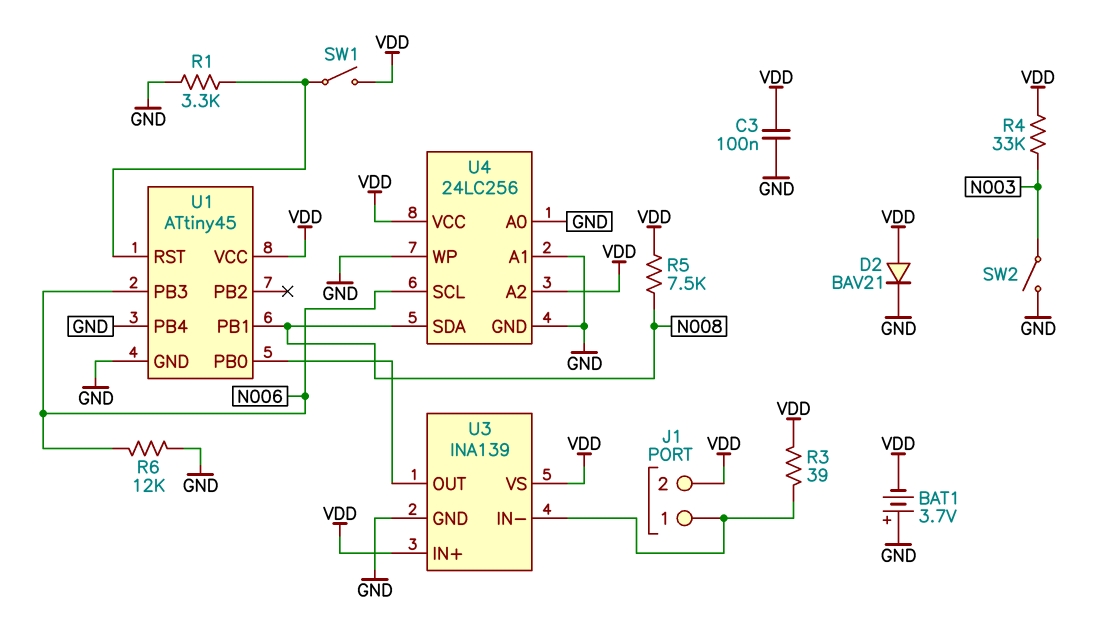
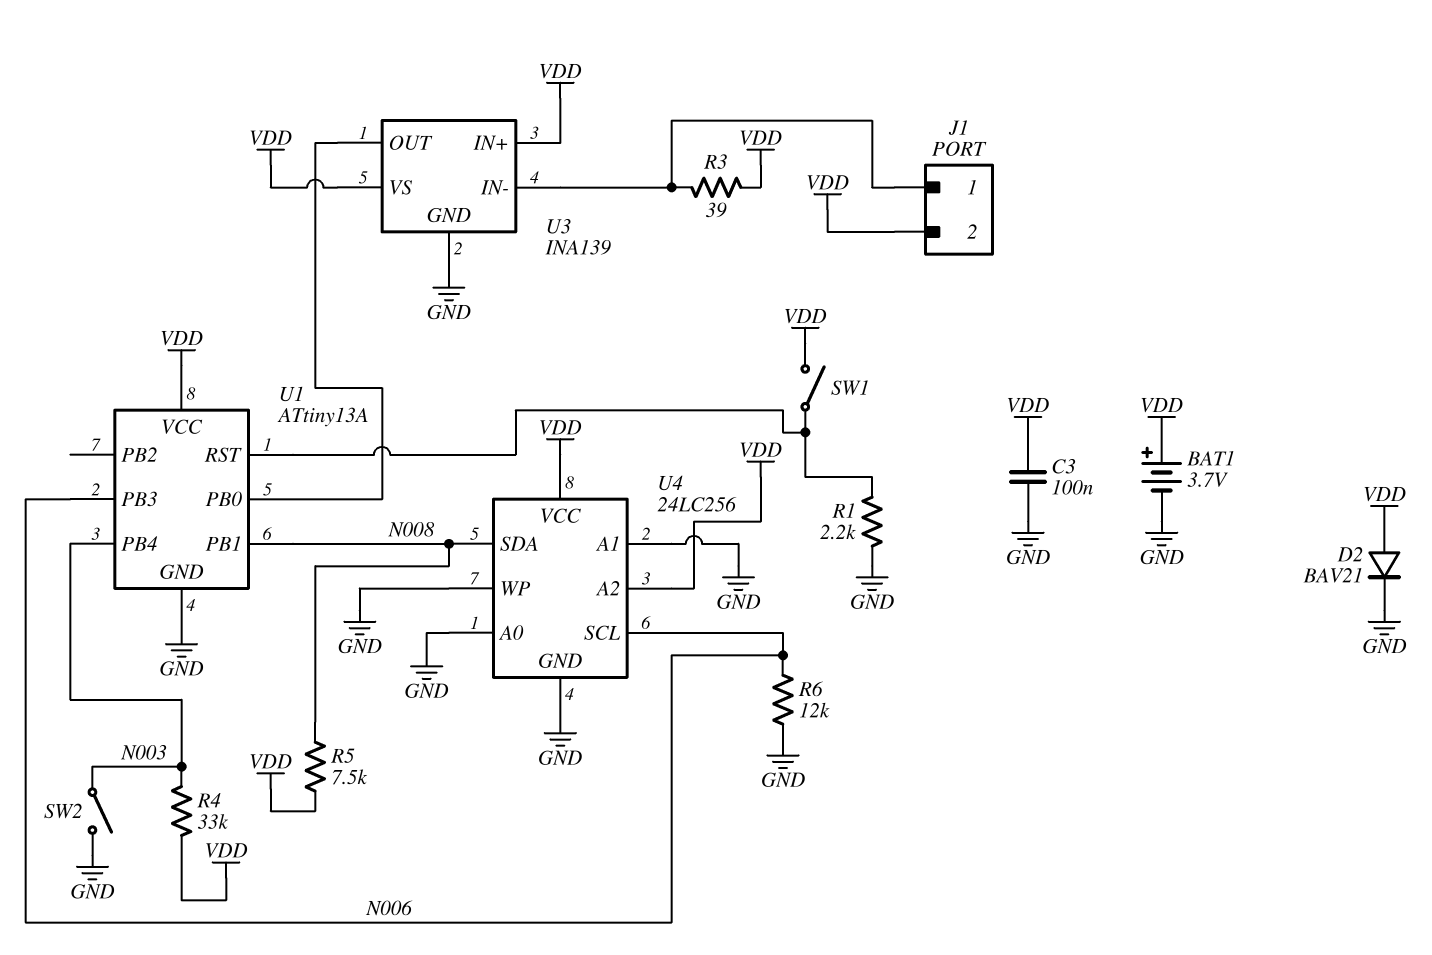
BAT1: 3.7V (plus GND, minus VDD) -> 3.7V (plus VDD, minus GND)
R1: 3.3k (GND, U1/RST) -> 2.2k (GND, U1/RST)
U1: ATtiny45 -> ATtiny13A
U1 pin PB4: GND -> N003

